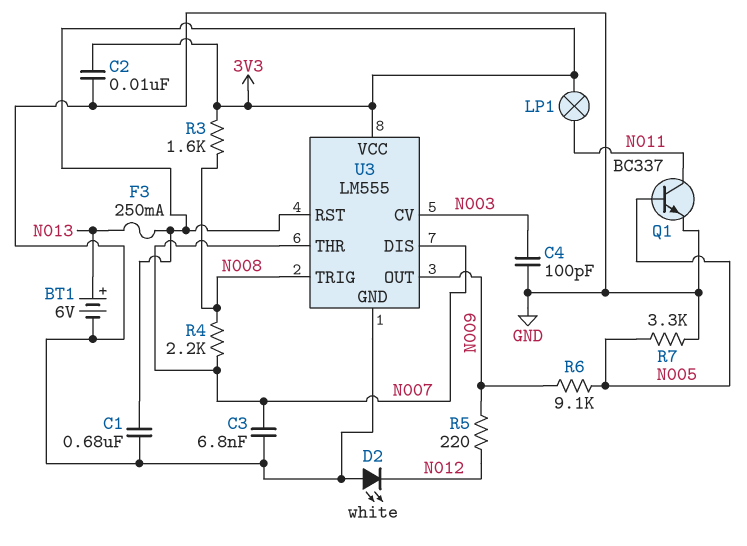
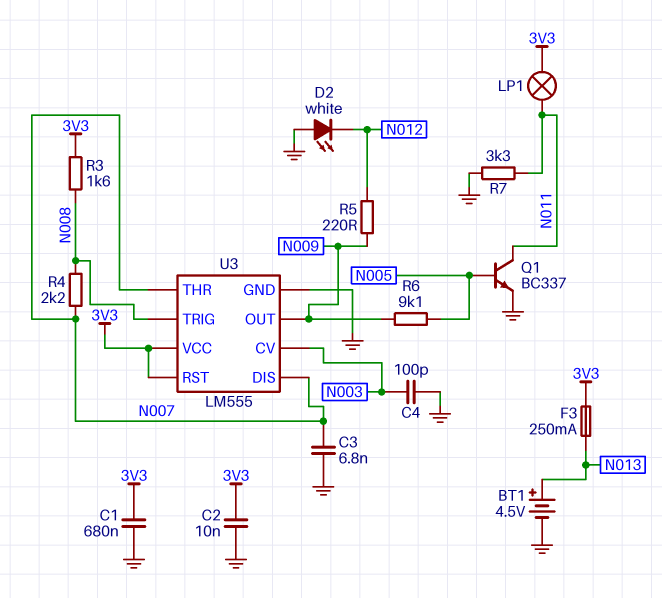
BT1: 6V (plus N013, minus GND) -> 4.5V (plus N013, minus GND)
R7: 3.3k (GND, N005) -> 3.3k (GND, N011)

